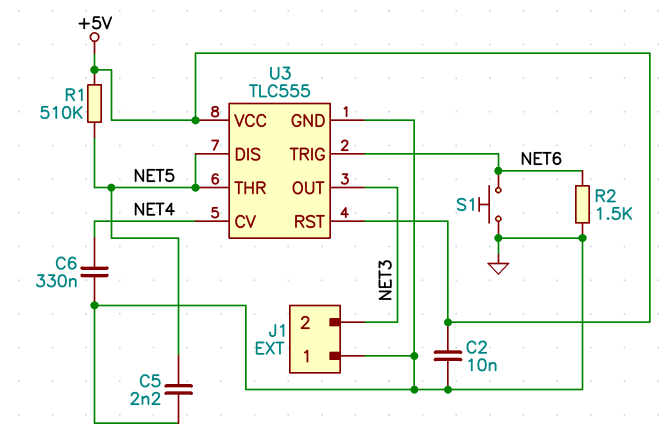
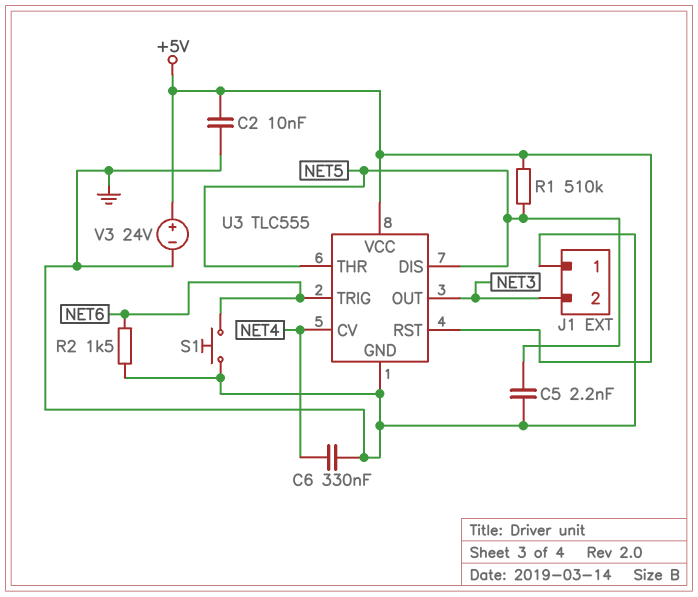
V3: none -> 24V (plus +5V, minus GND)

